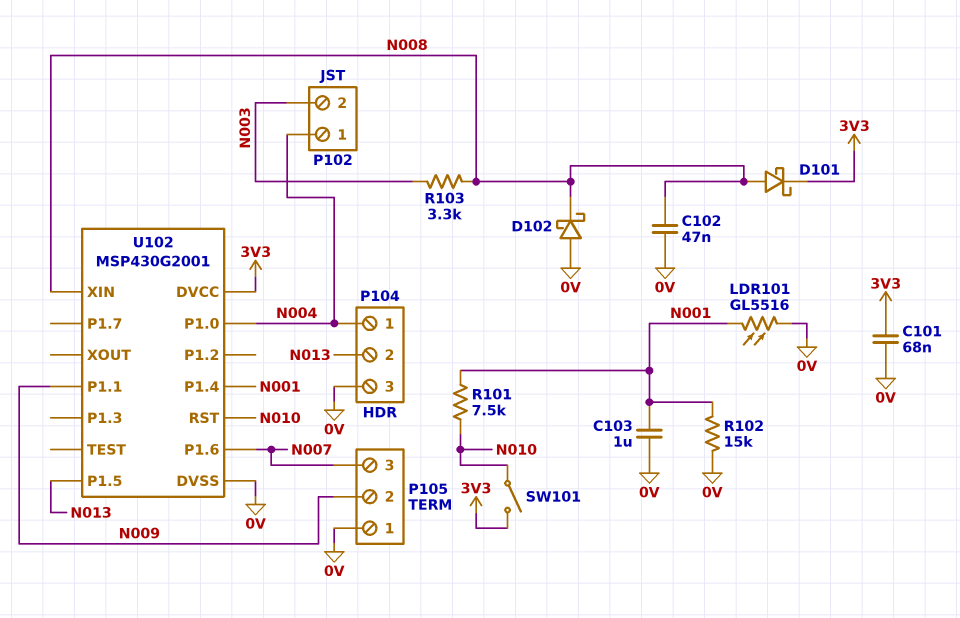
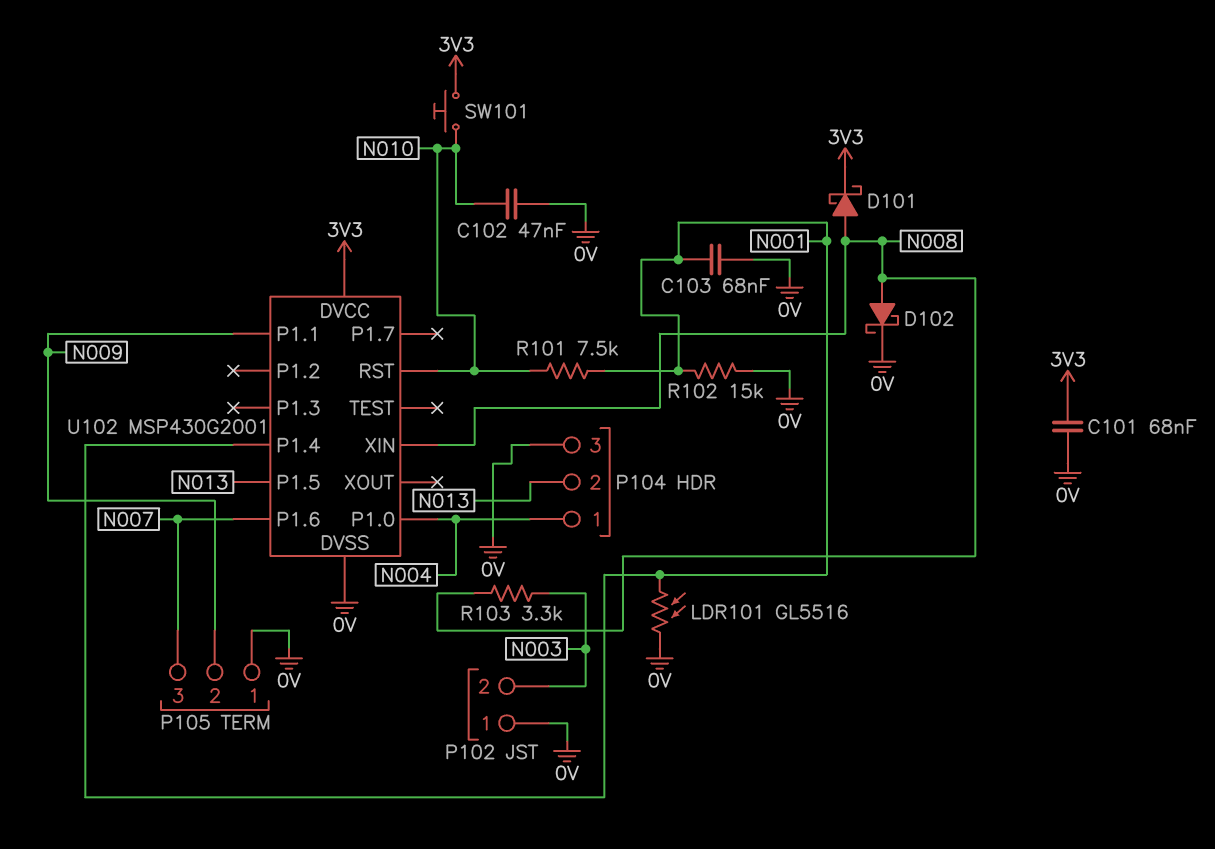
C102: 47nF (0V, N008) -> 47nF (0V, N010)
C103: 1uF (0V, N001) -> 68nF (0V, N001)
D102: schottky (A 0V, K N008) -> schottky (A N008, K 0V)
P102 pin 1: N004 -> 0V
SW101: switch (3V3, N010) -> button (3V3, N010)

